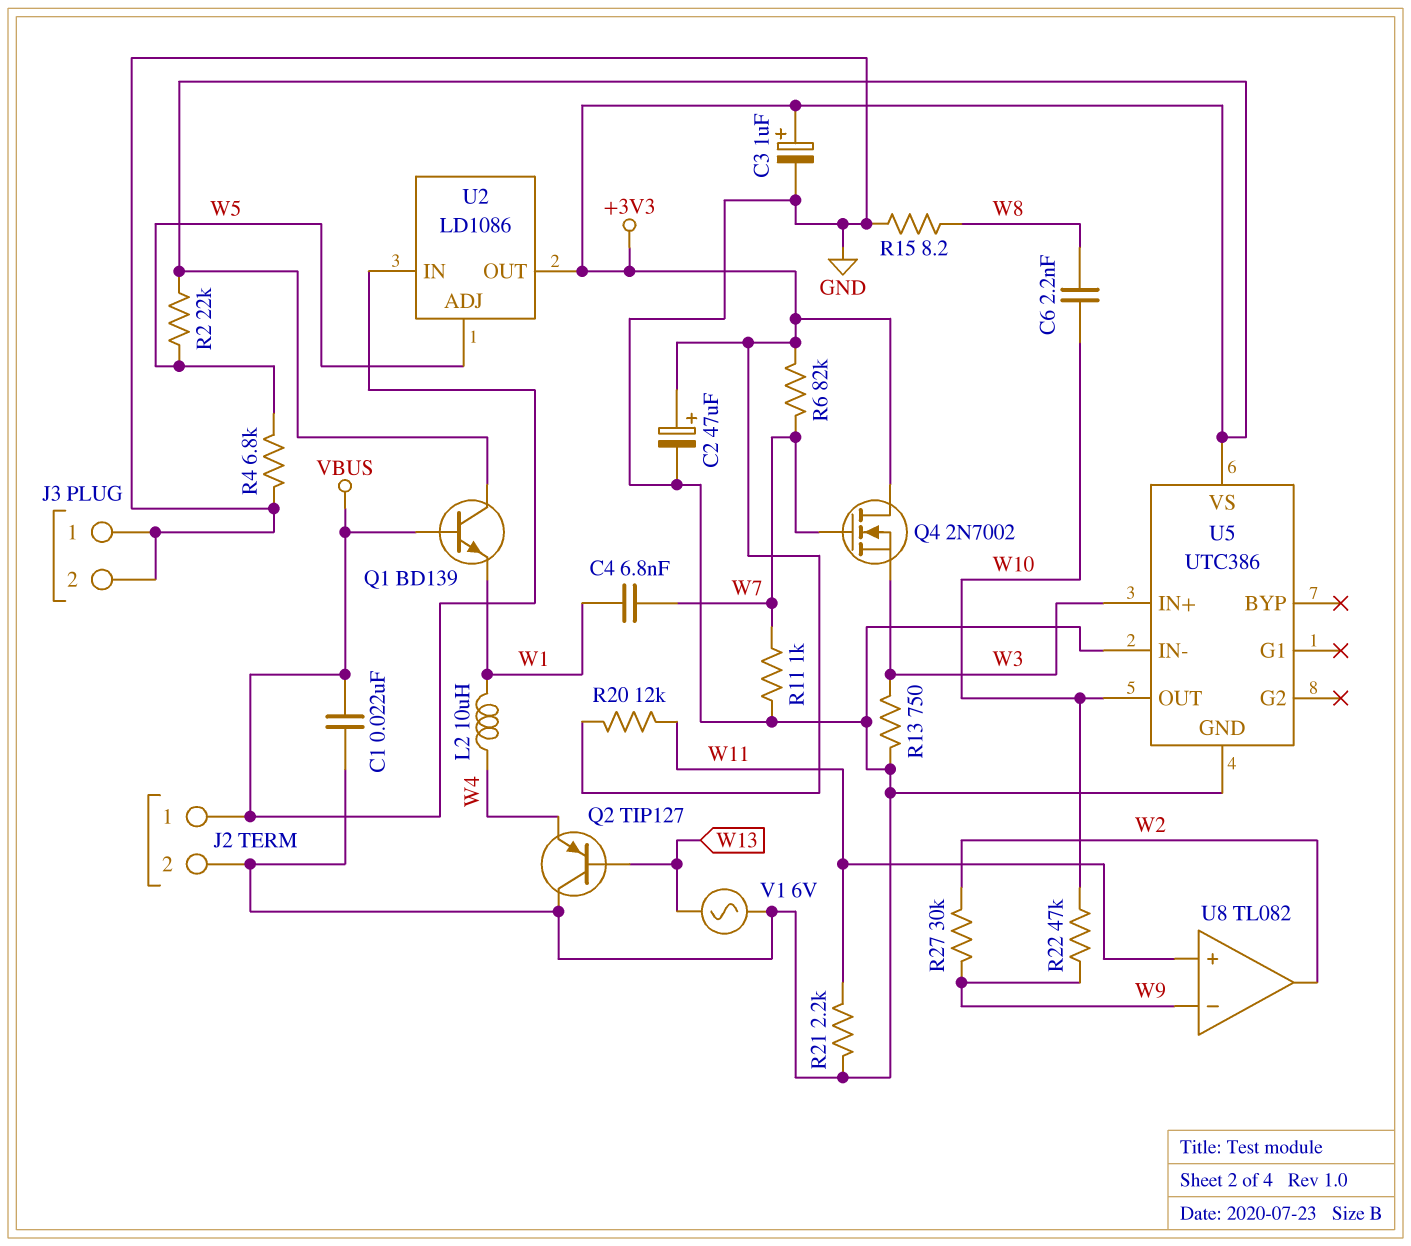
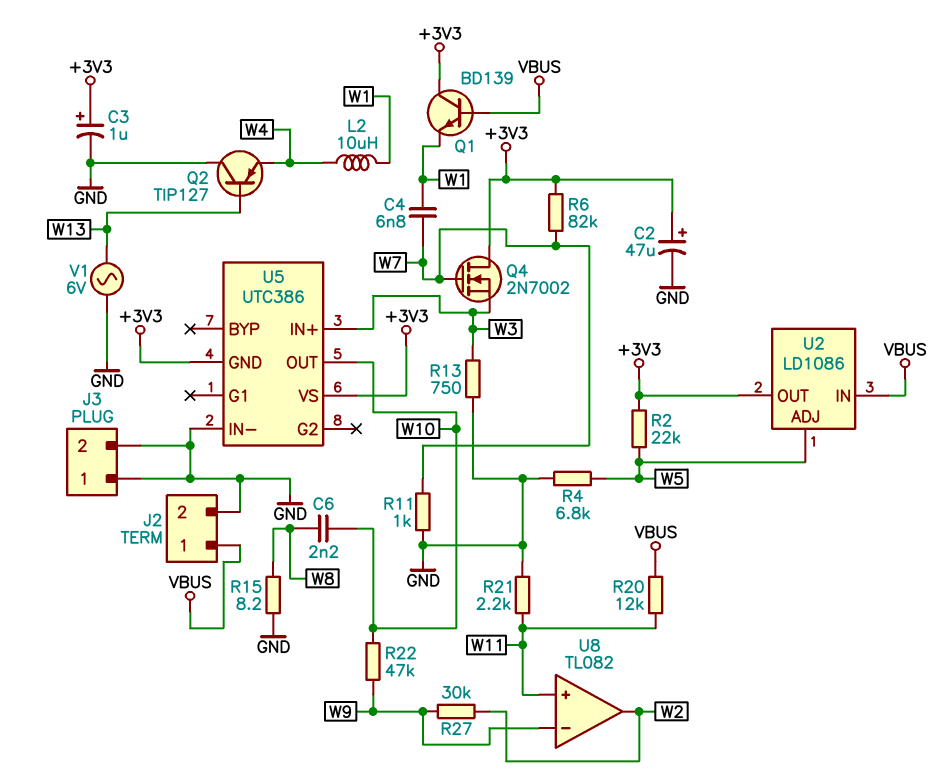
C1: 22nF (GND, VBUS) -> none
R20: 12k (+3V3, W11) -> 12k (VBUS, W11)
U5 pin GND: GND -> +3V3

